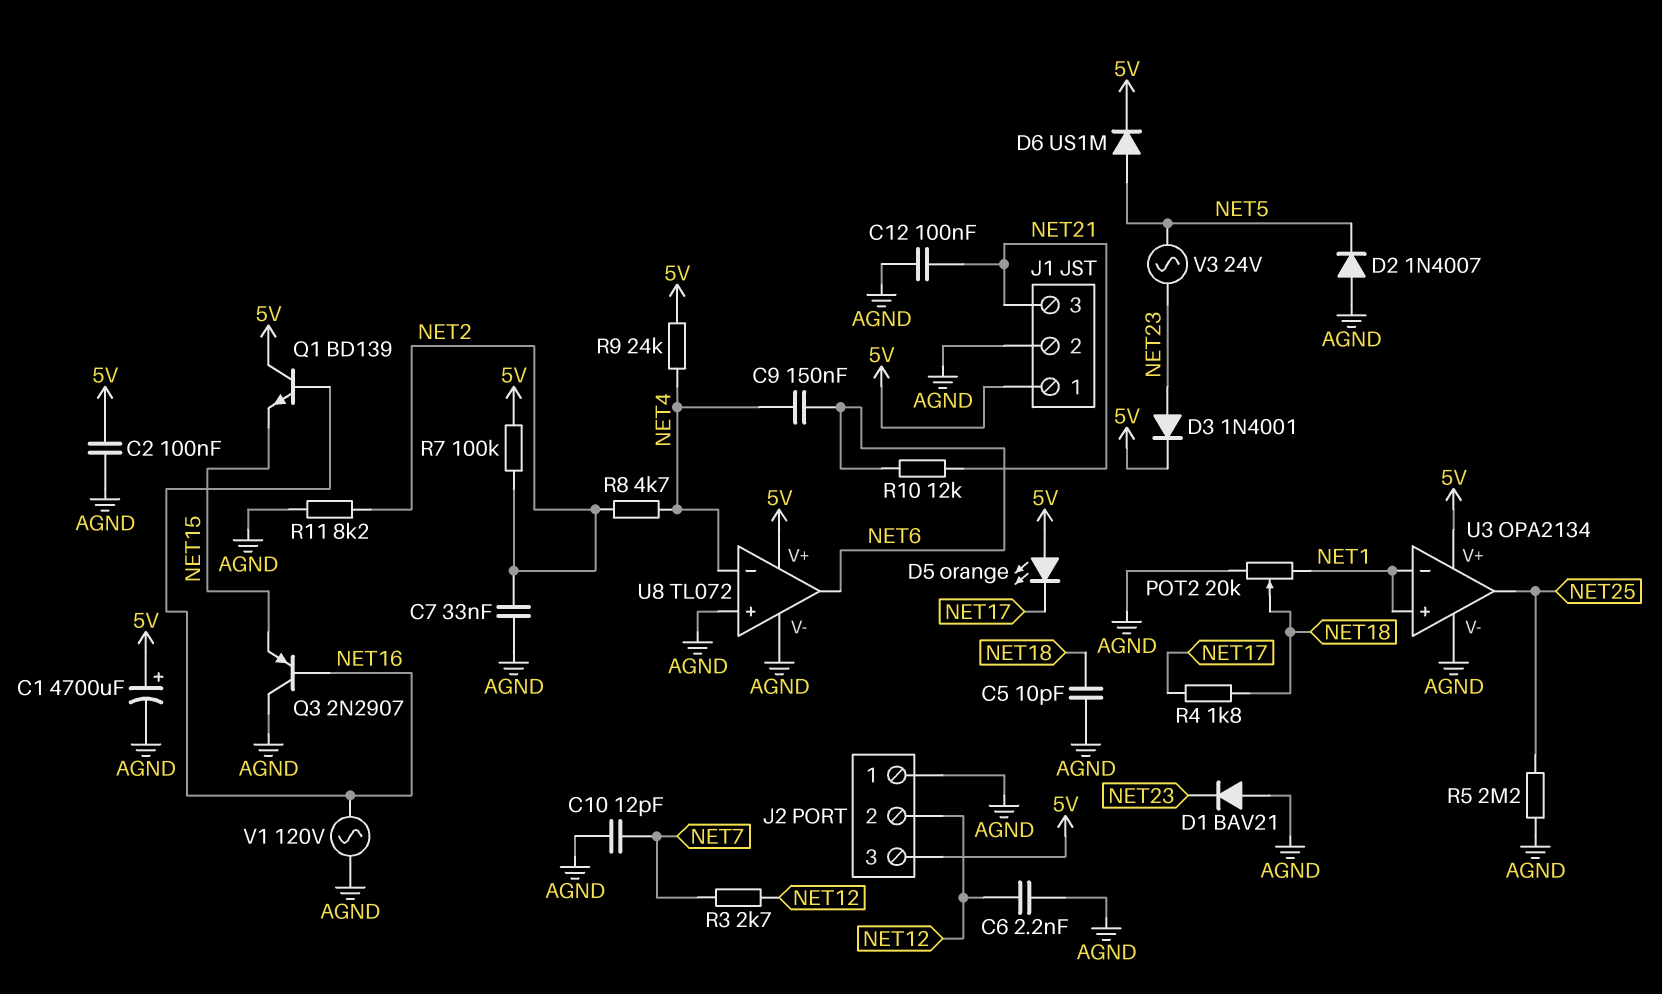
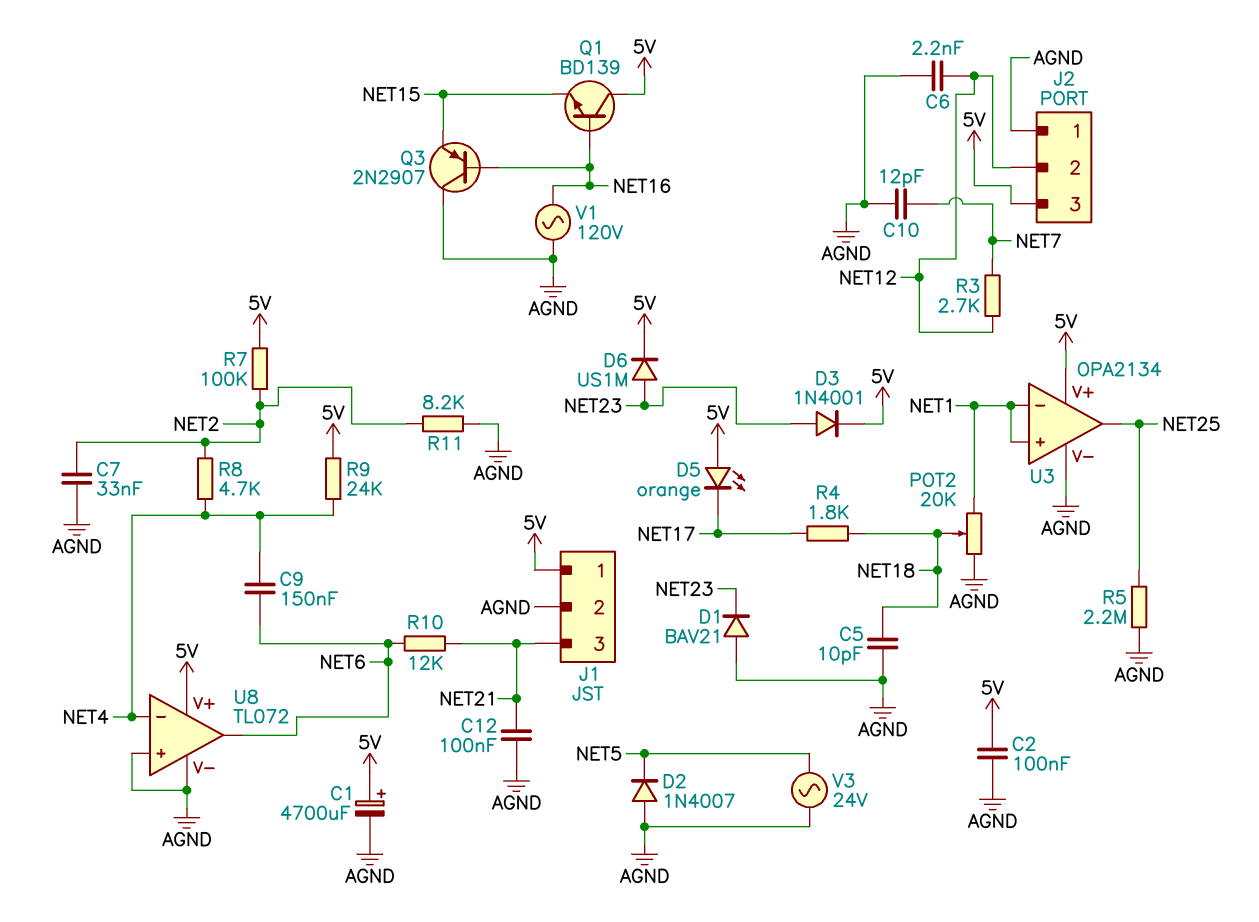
D6: diode US1M (A NET5, K 5V) -> diode US1M (A NET23, K 5V)
V3: AC 24V (NET5, NET23) -> AC 24V (AGND, NET5)

